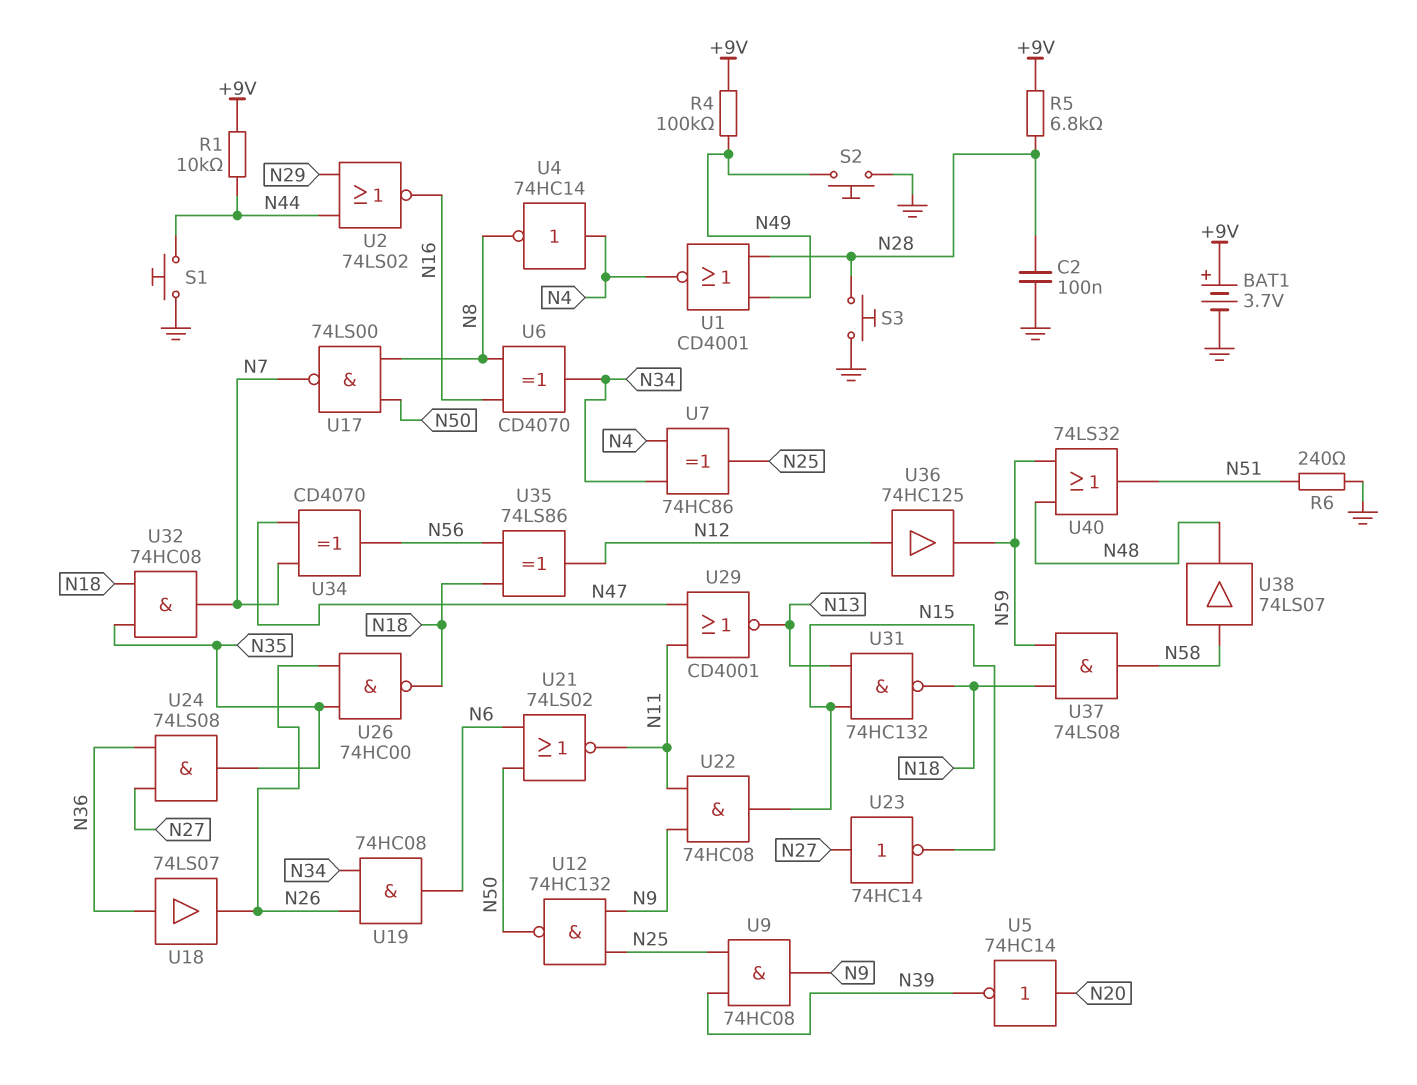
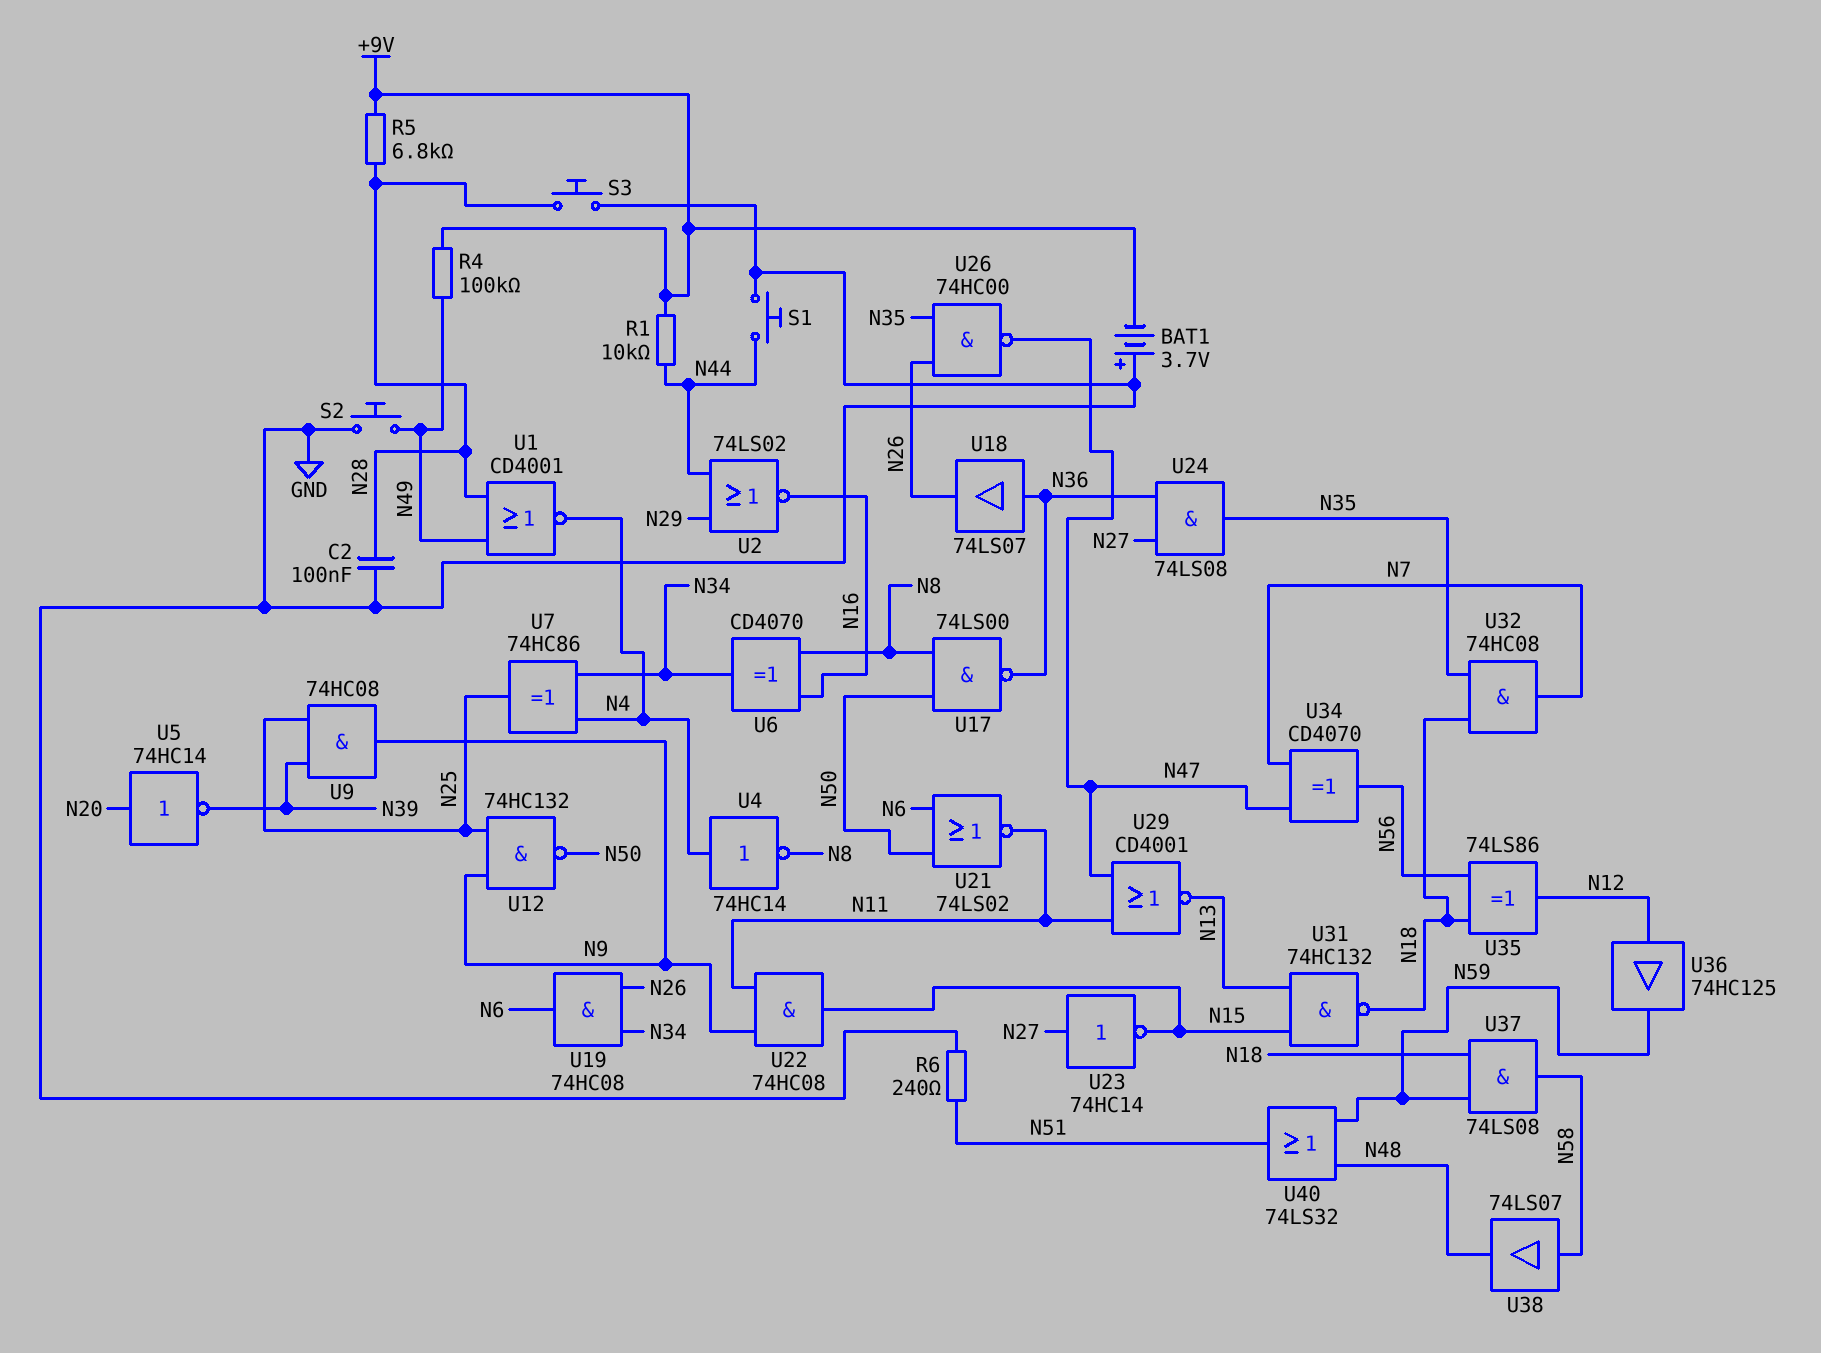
BAT1: 3.7V (plus +9V, minus GND) -> 3.7V (plus GND, minus +9V)
U17: NAND 74LS00 (in N8, in N50, out N7) -> NAND 74LS00 (in N8, in N50, out N36)
U26: NAND 74HC00 (in N26, in N35, out N18) -> NAND 74HC00 (in N26, in N35, out N47)

